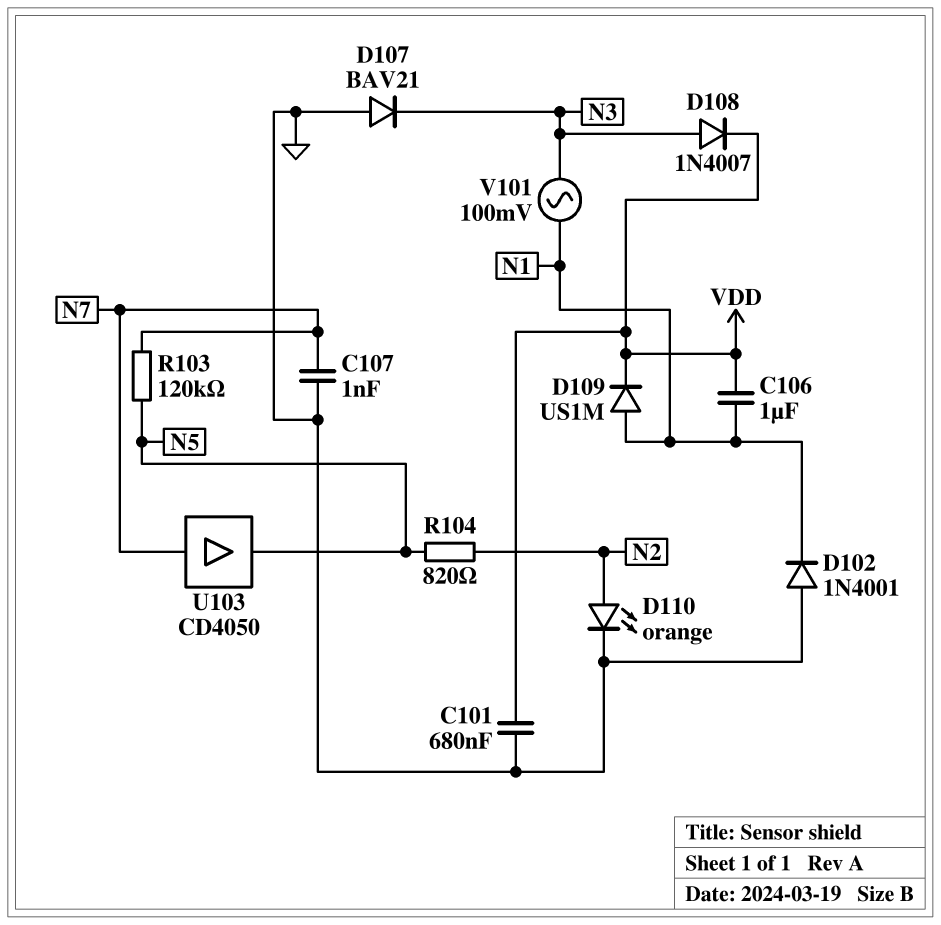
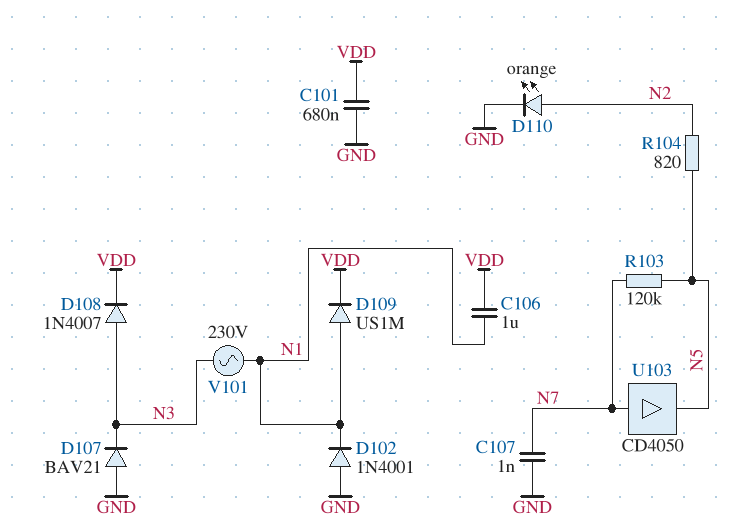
V101: AC 100mV (N1, N3) -> AC 230V (N1, N3)

